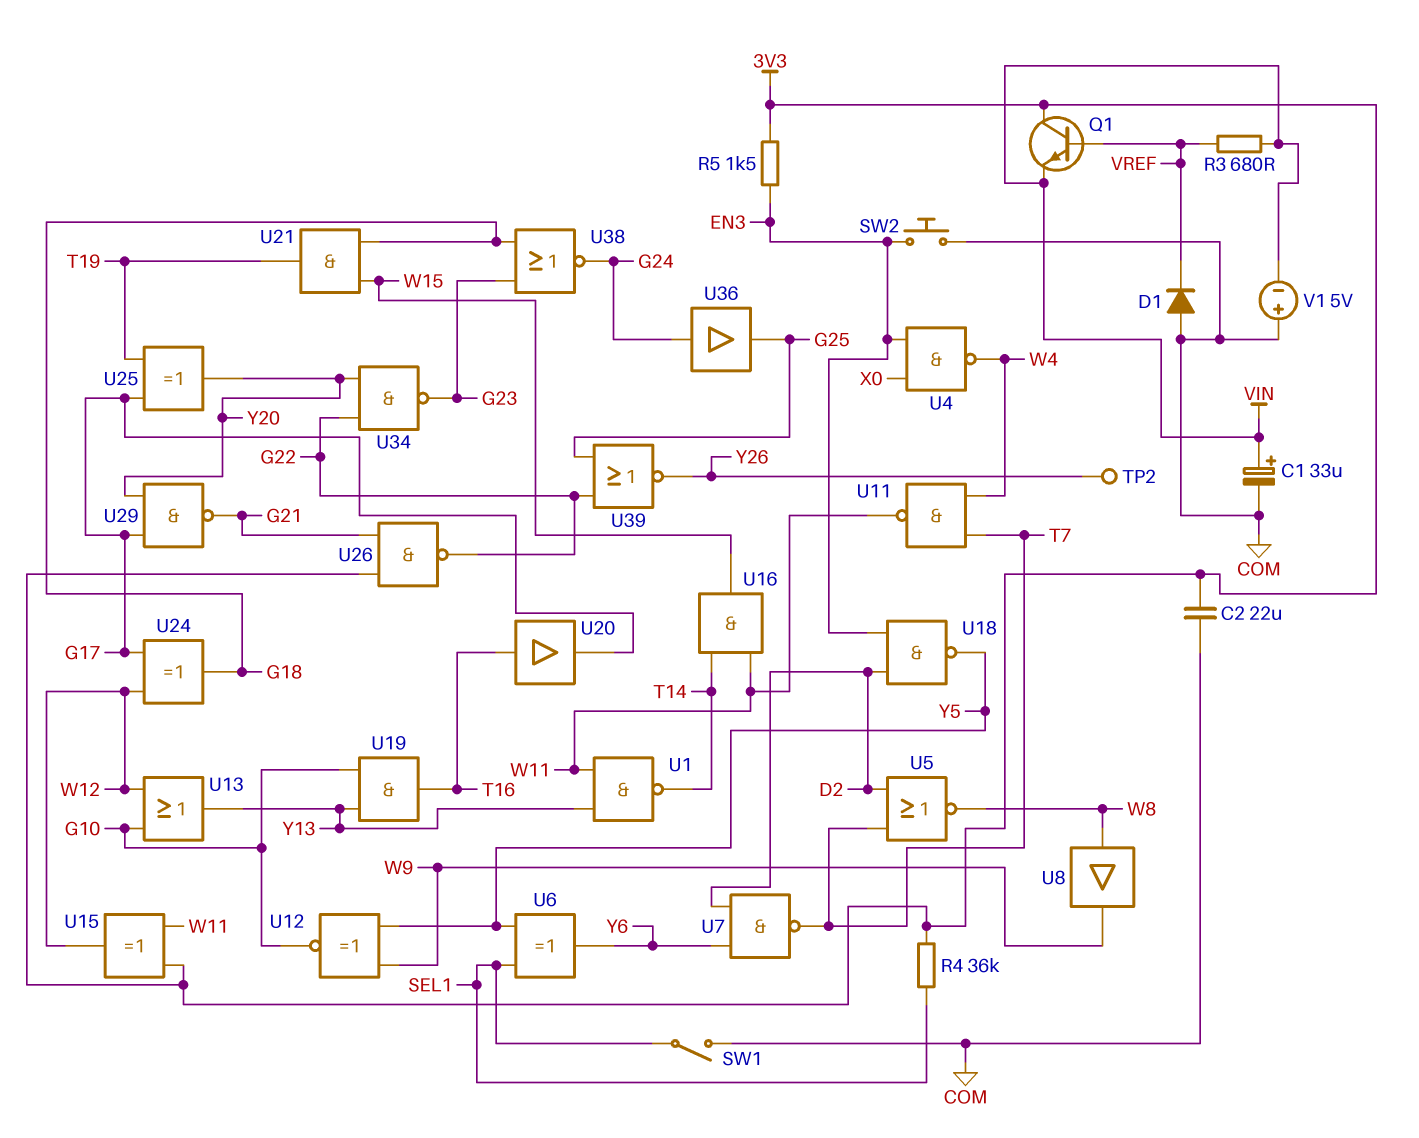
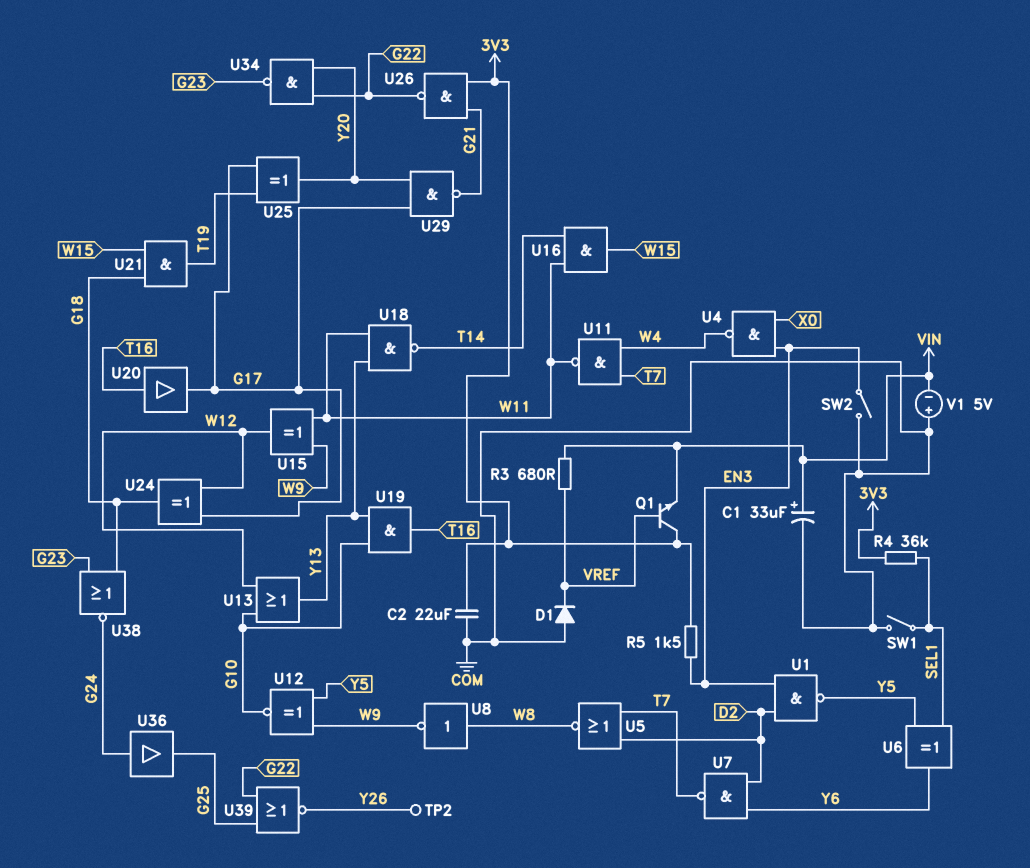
SW2: button (COM, EN3) -> switch (COM, EN3)
U1: NAND (in W11, in Y13, out T14) -> NAND (in D2, in EN3, out Y5)
U8: buffer (in W8, out W9) -> NOT (in W8, out W9)
U15: XOR (in 3V3, in W11, out W12) -> XOR (in W9, in W11, out W12)
U18: NAND (in D2, in EN3, out Y5) -> NAND (in W11, in Y13, out T14)

